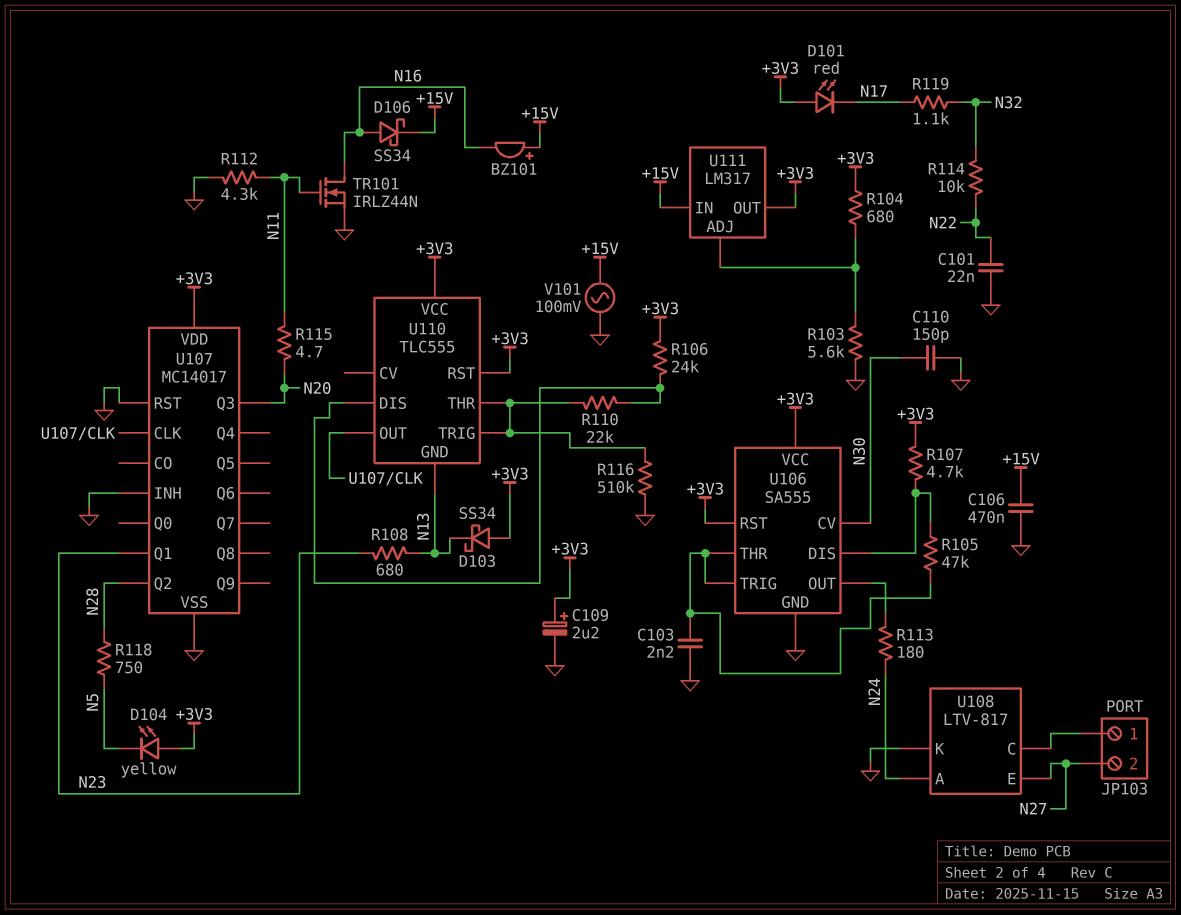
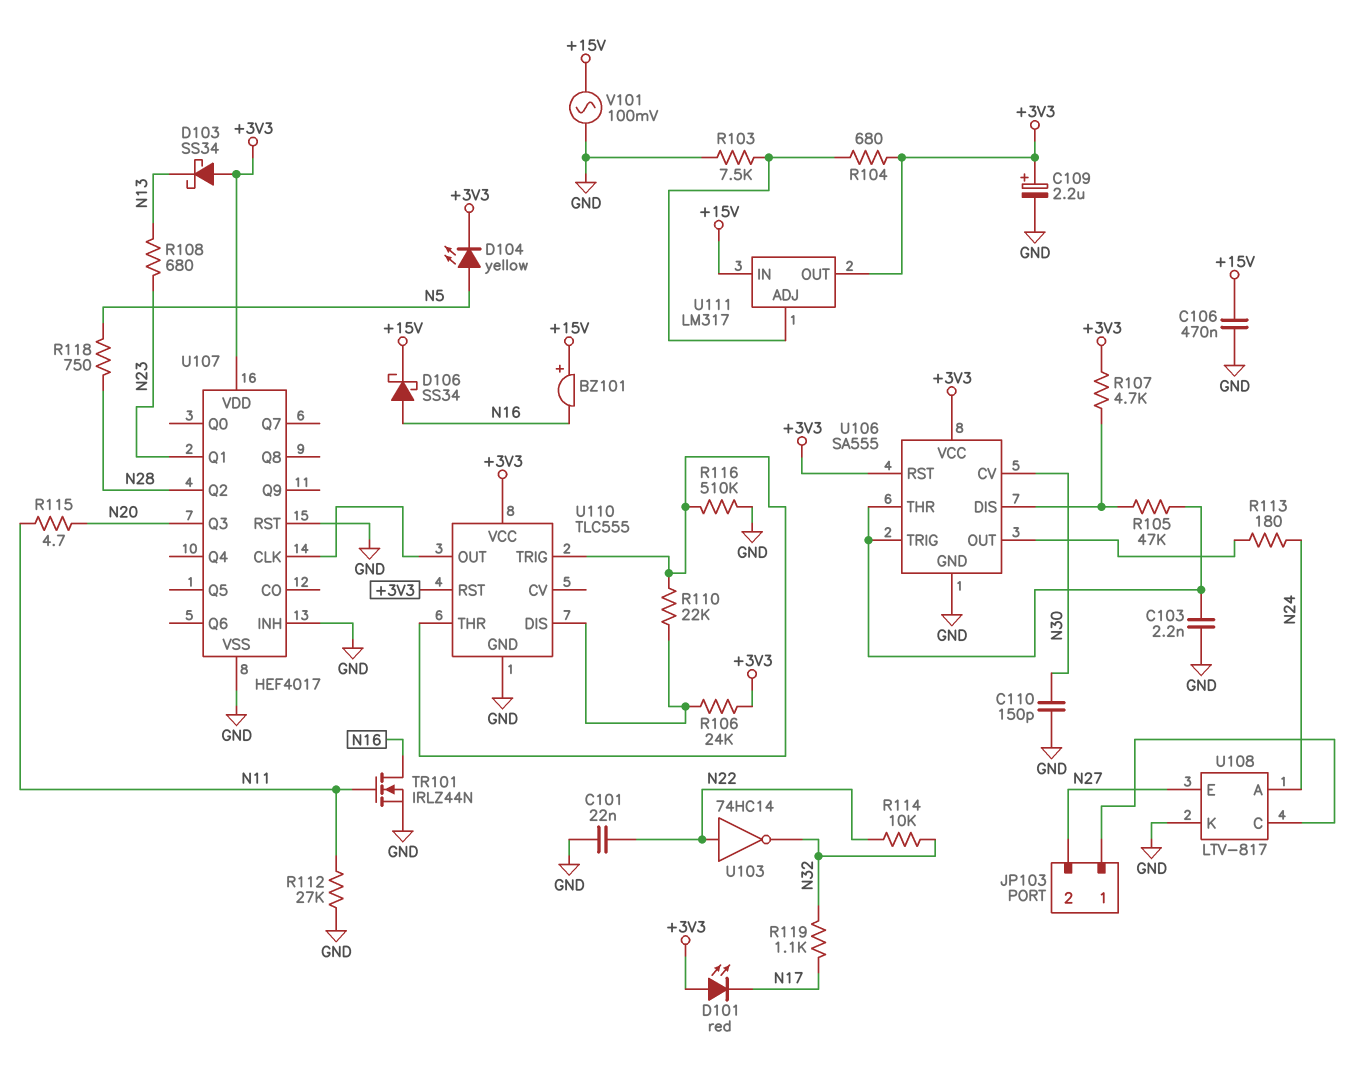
D104: LED yellow (A +3V3, K N5) -> LED yellow (A N5, K +3V3)
R103: 5.6k (GND, U111/ADJ) -> 7.5k (GND, U111/ADJ)
R112: 4.3k (GND, N11) -> 27k (GND, N11)
U103: none -> NOT 74HC14 (in N22, out N32)
U107: MC14017 -> HEF4017
U110 pin GND: N13 -> GND

